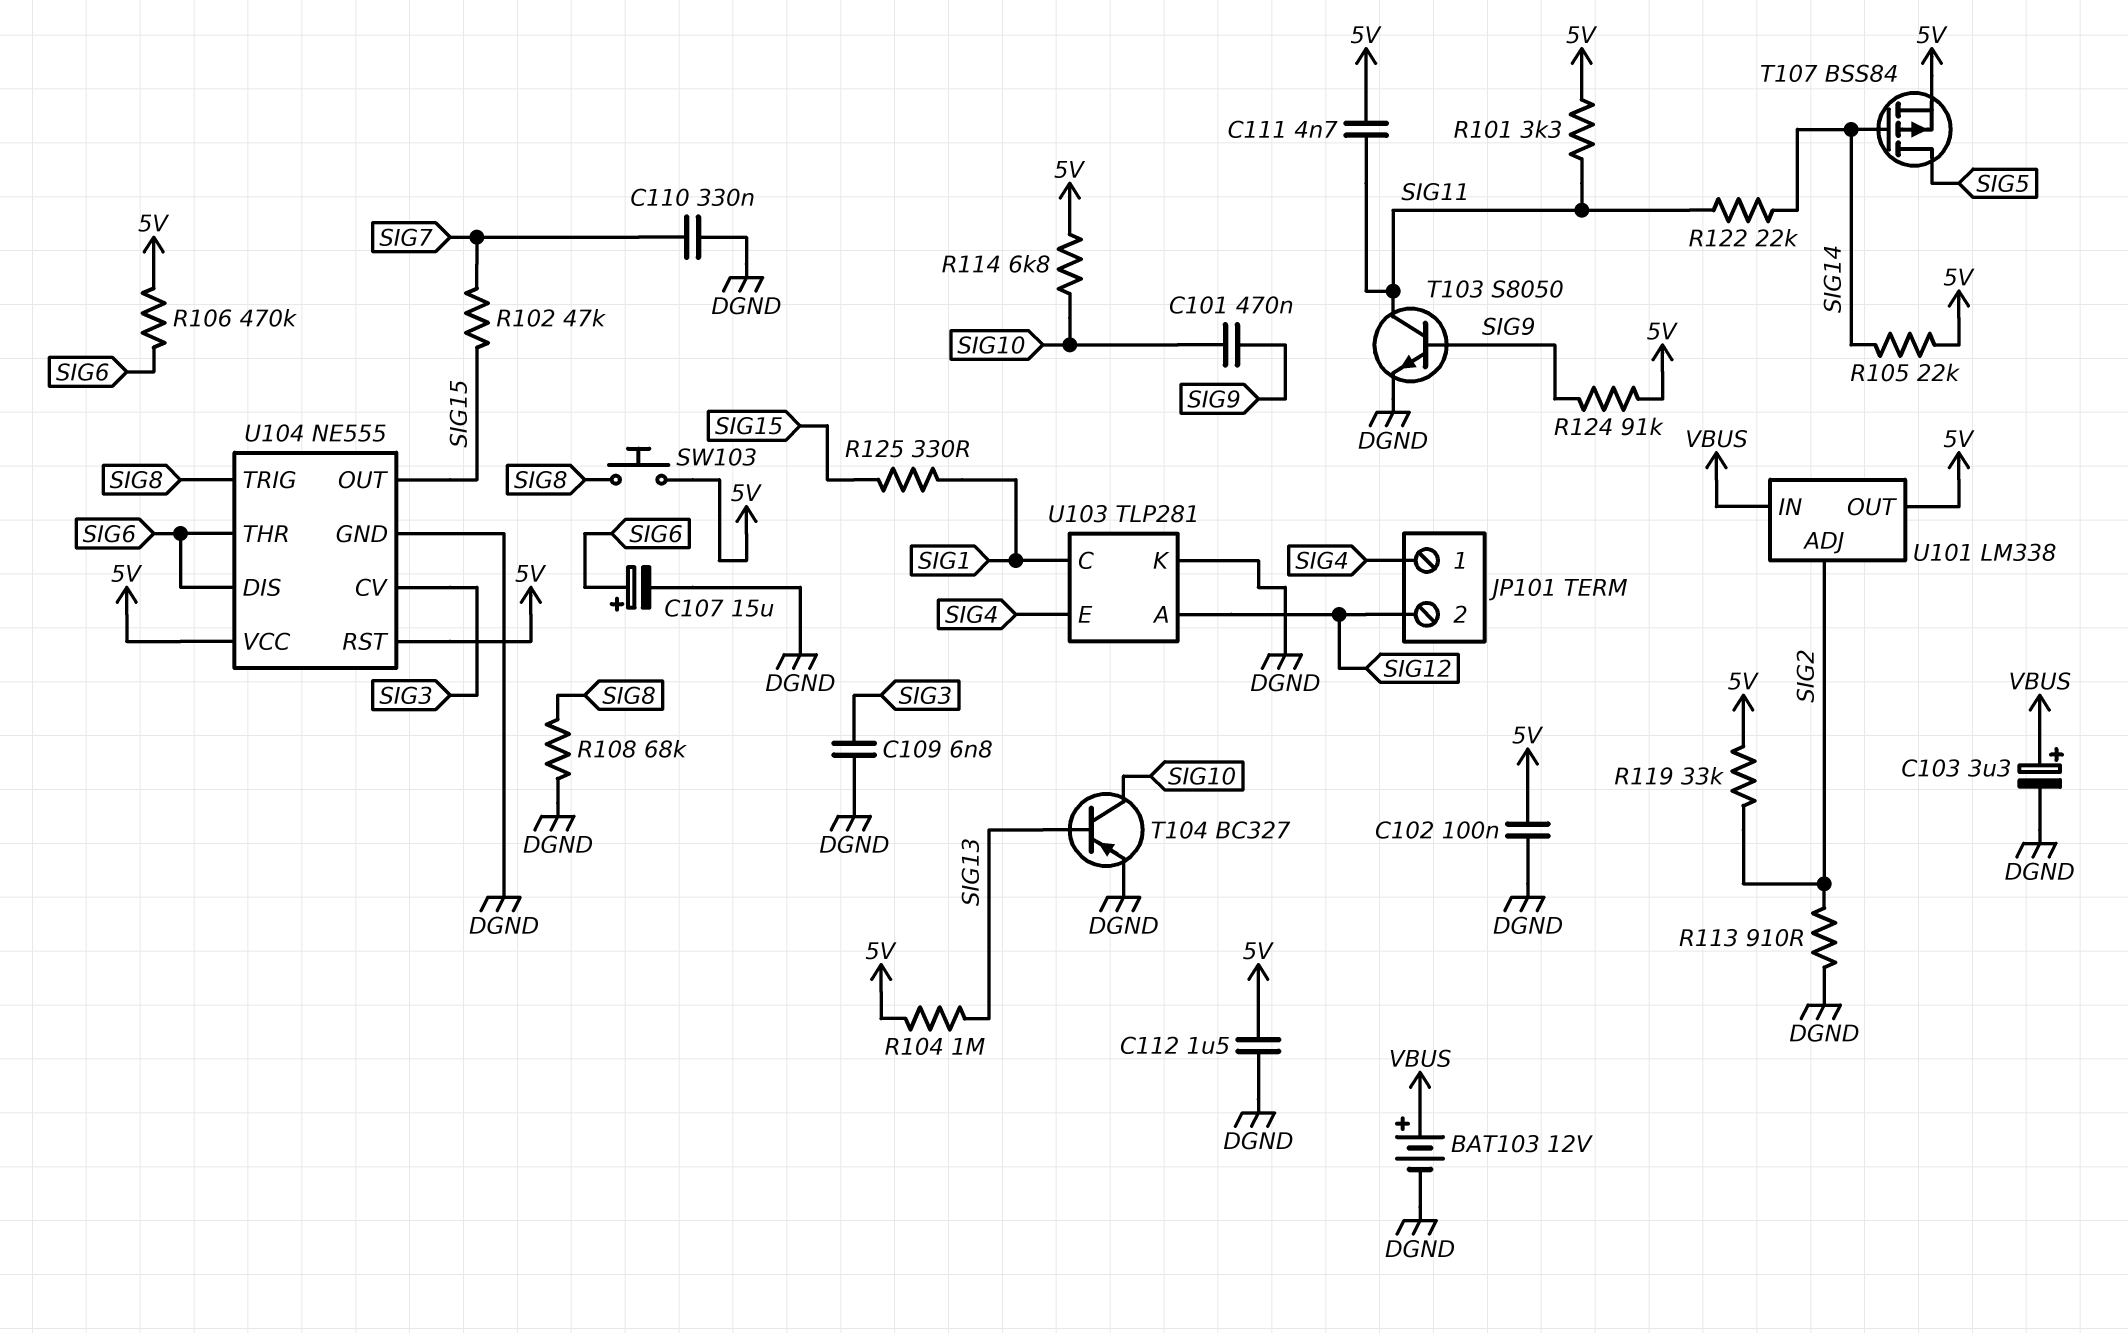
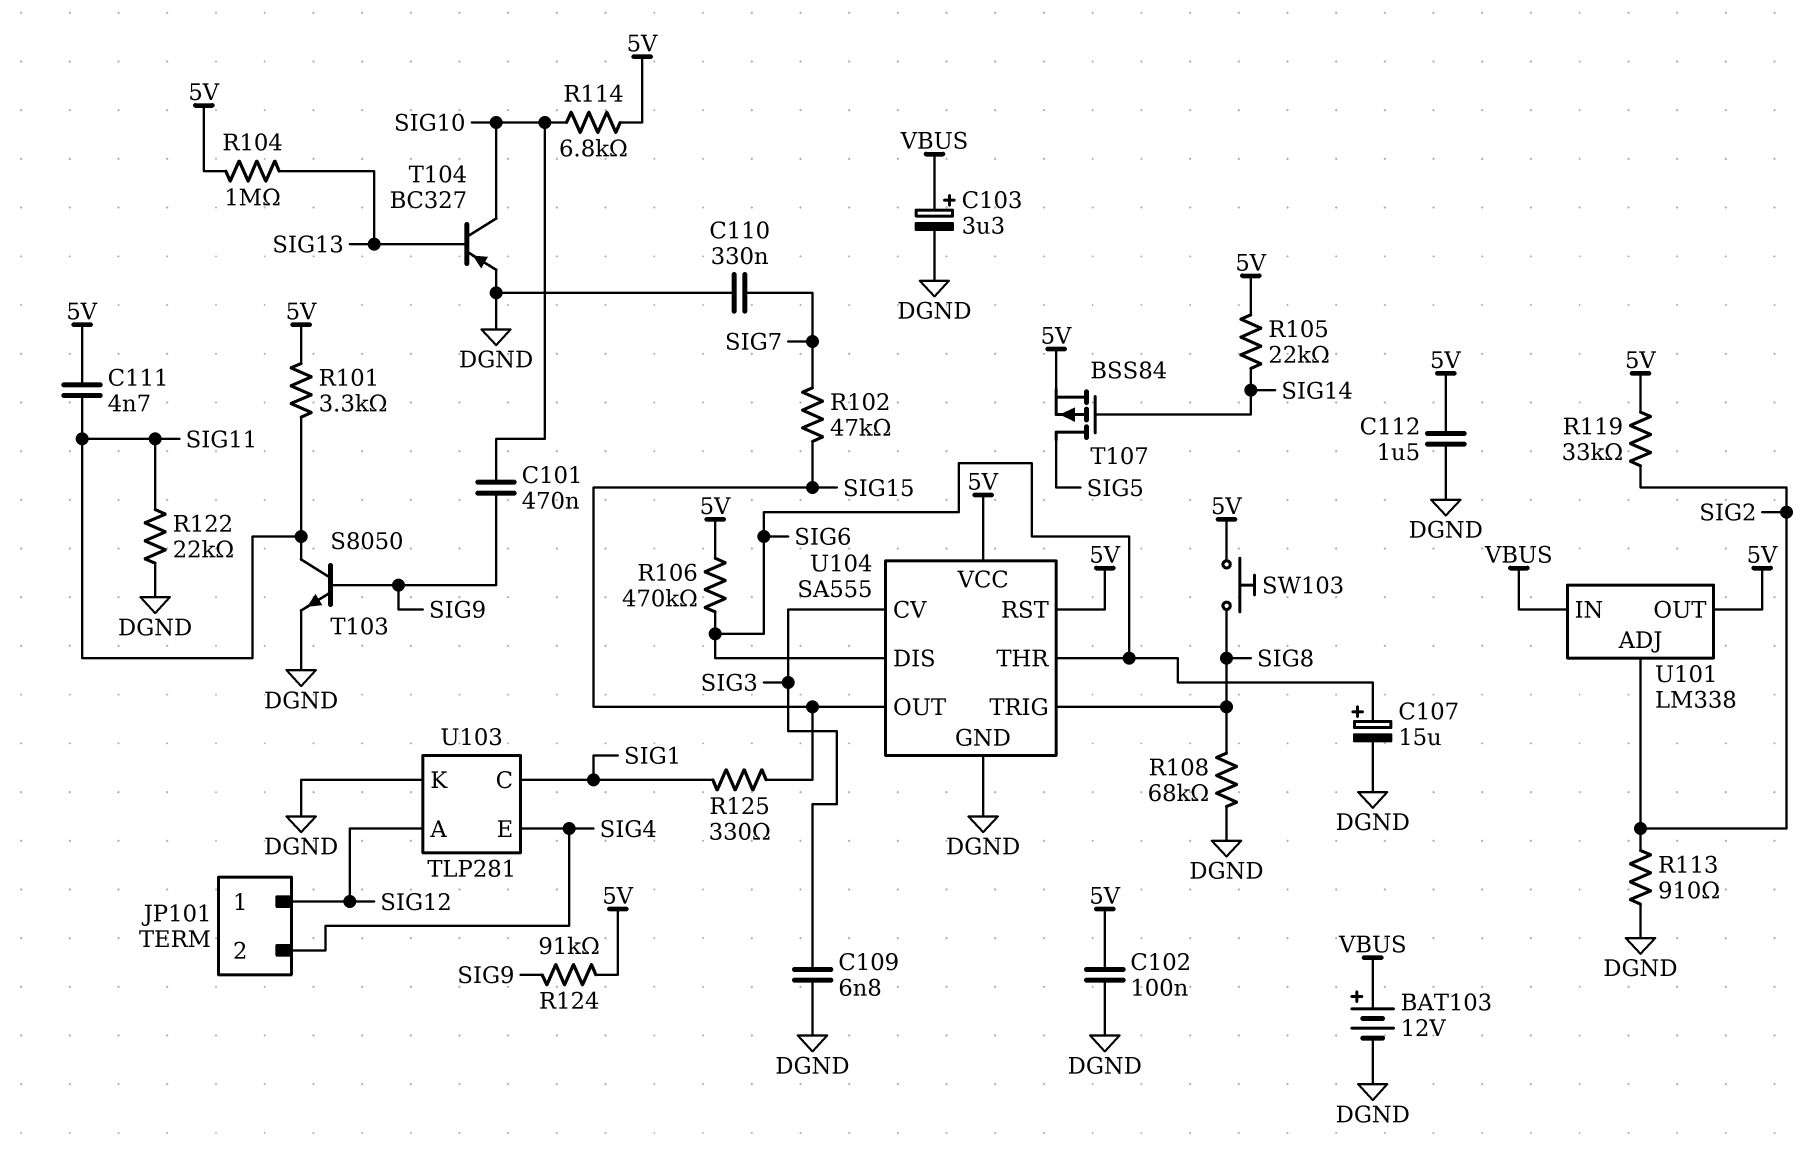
JP101 pin 1: SIG4 -> SIG12
JP101 pin 2: SIG12 -> SIG4
R122: 22k (SIG11, SIG14) -> 22k (DGND, SIG11)
U104: NE555 -> SA555

